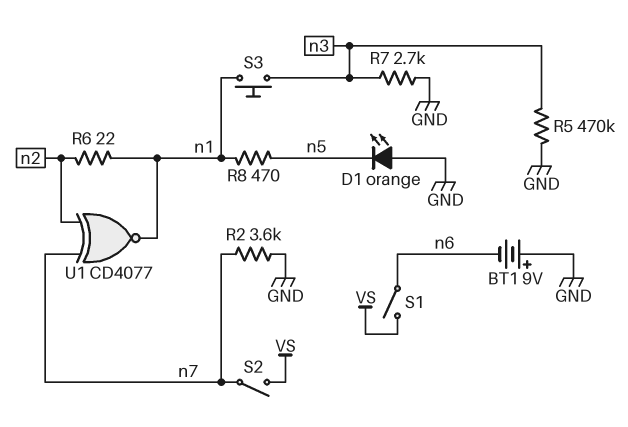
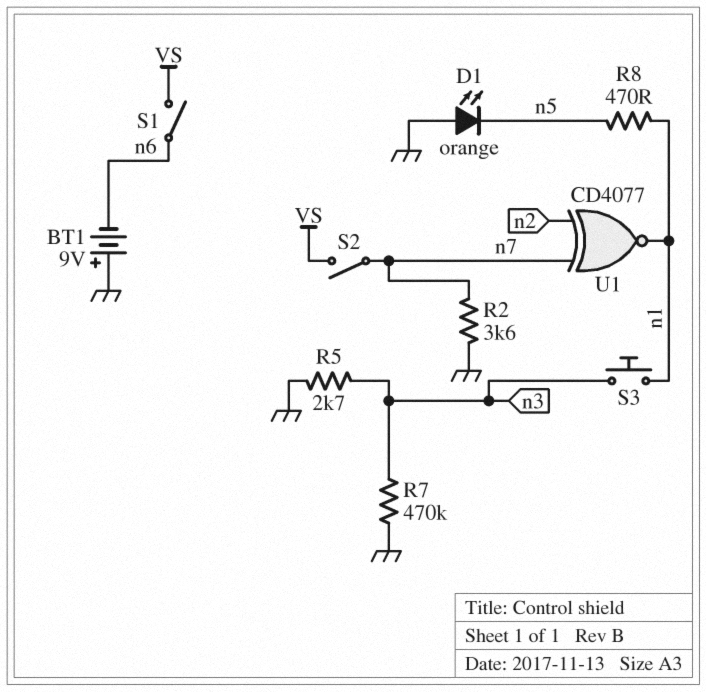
R5: 470k (GND, n3) -> 2.7k (GND, n3)
R6: 22 (n1, n2) -> none
R7: 2.7k (GND, n3) -> 470k (GND, n3)

